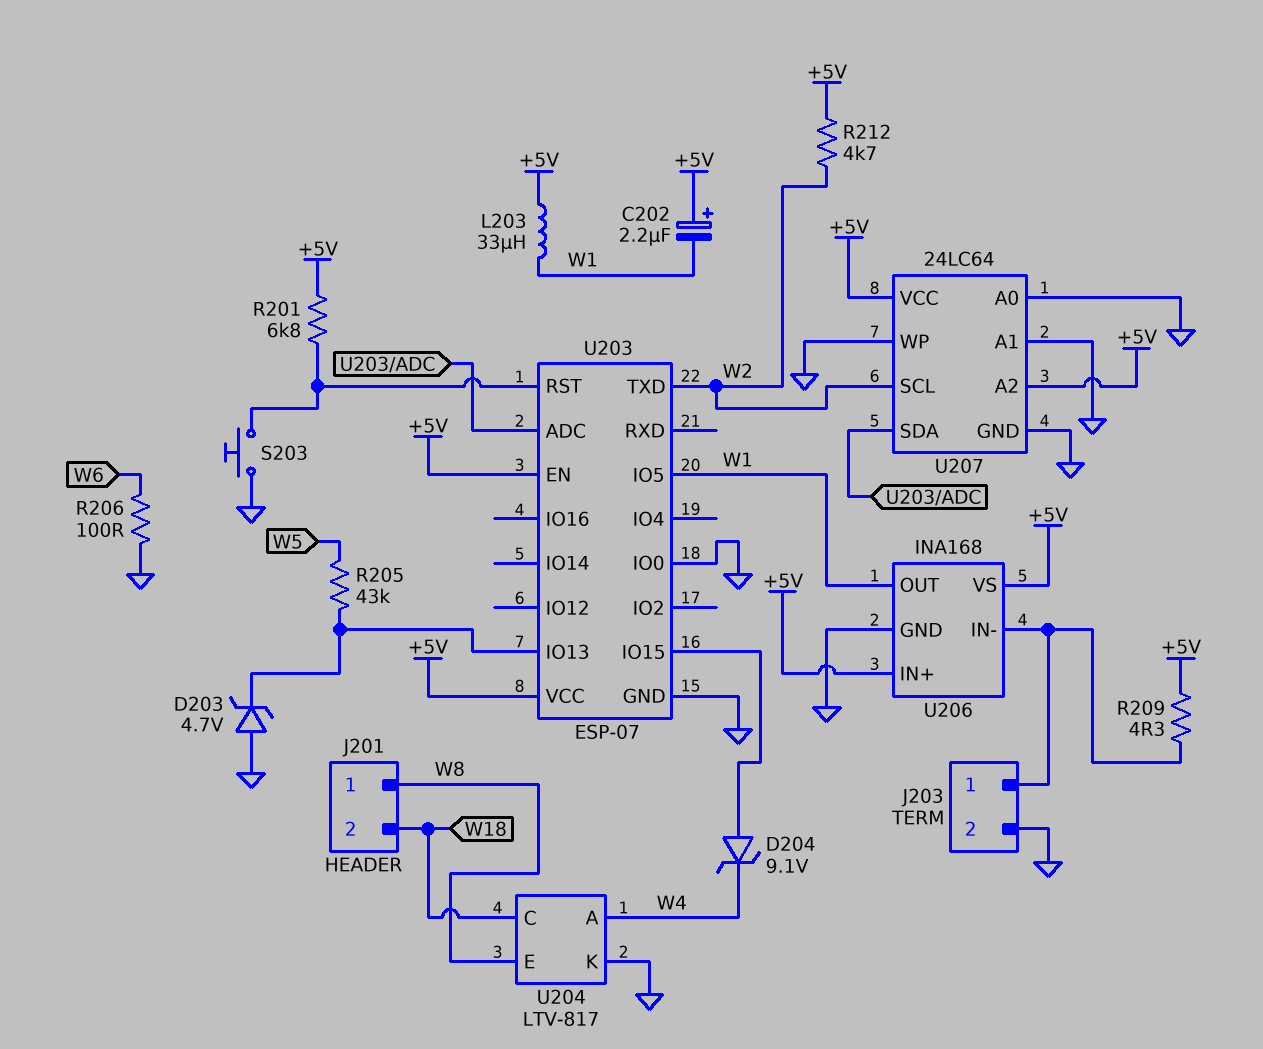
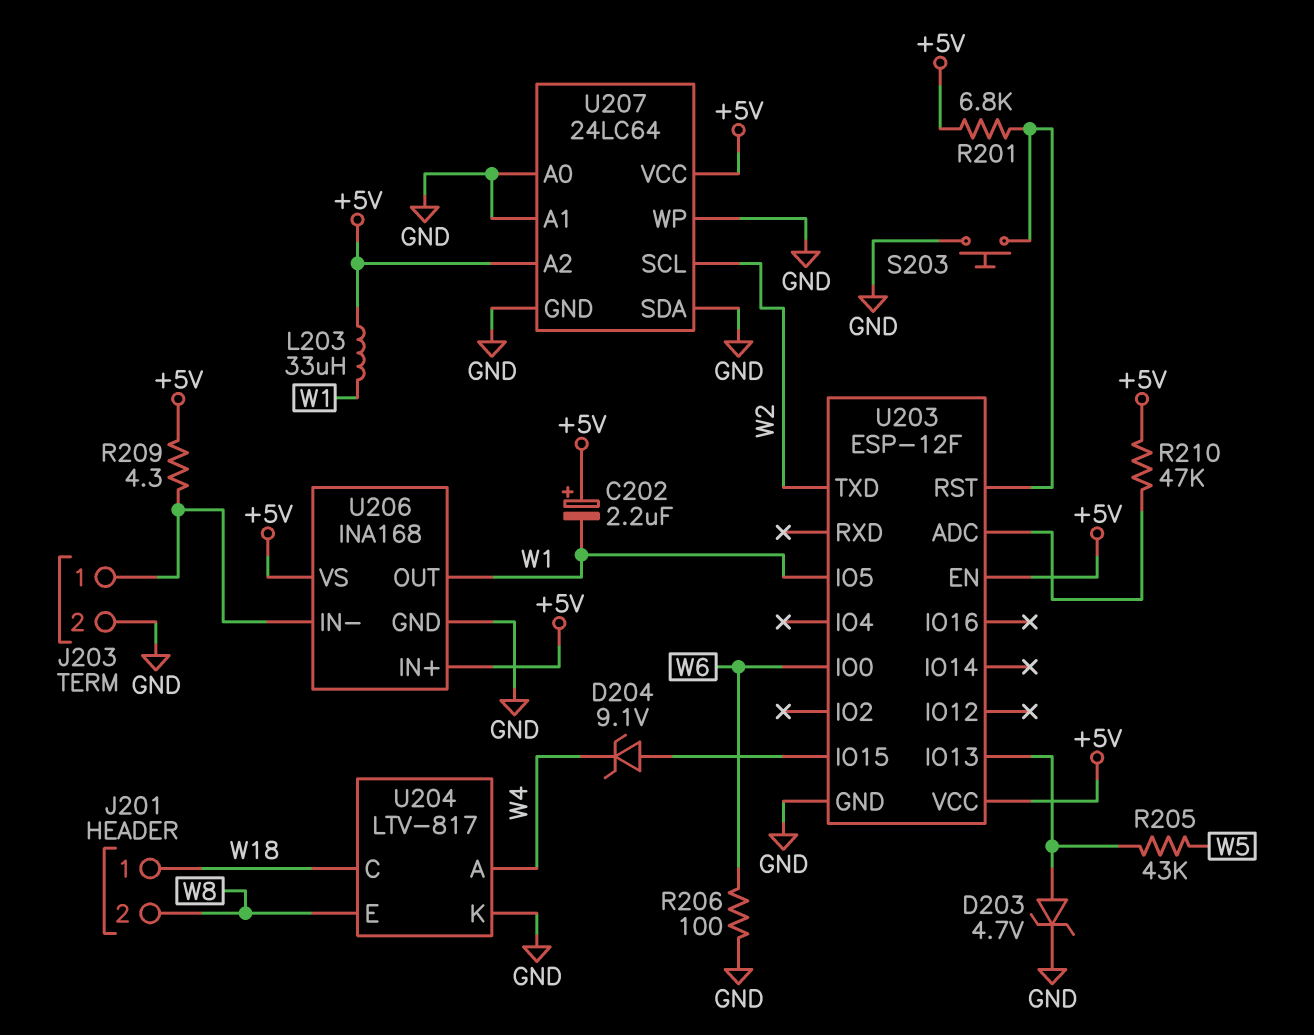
D203: zener 4.7V (A GND, K U203/IO13) -> zener 4.7V (A U203/IO13, K GND)
J201 pin 1: W8 -> W18
J201 pin 2: W18 -> W8
R210: none -> 47k (+5V, U203/ADC)
R212: 4.7k (+5V, W2) -> none
U203: ESP-07 -> ESP-12F
U203 pin IO0: GND -> W6
U207 pin SDA: U203/ADC -> GND

